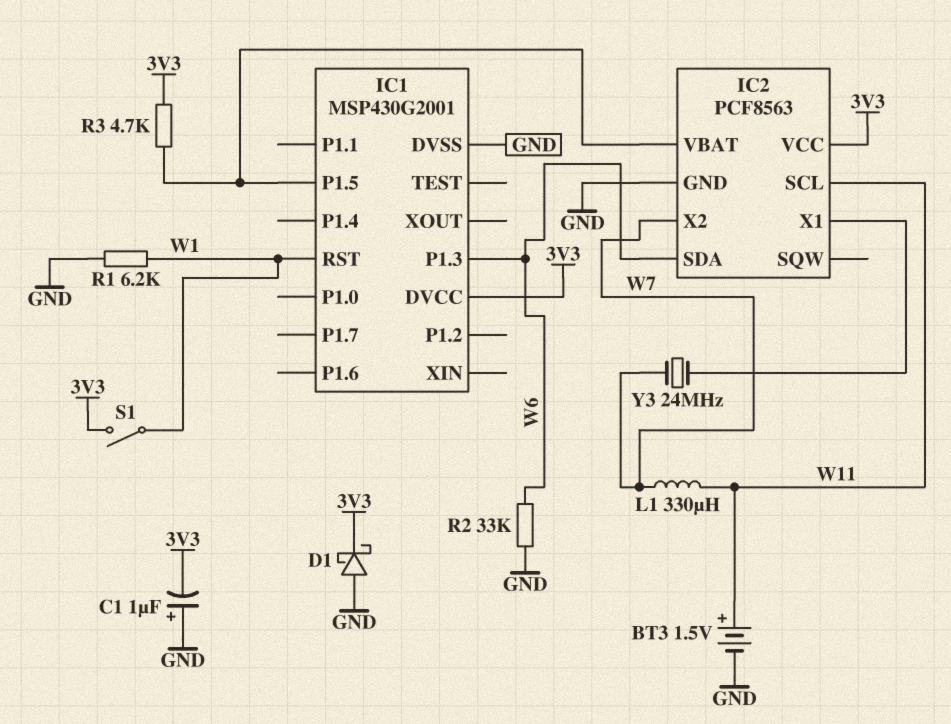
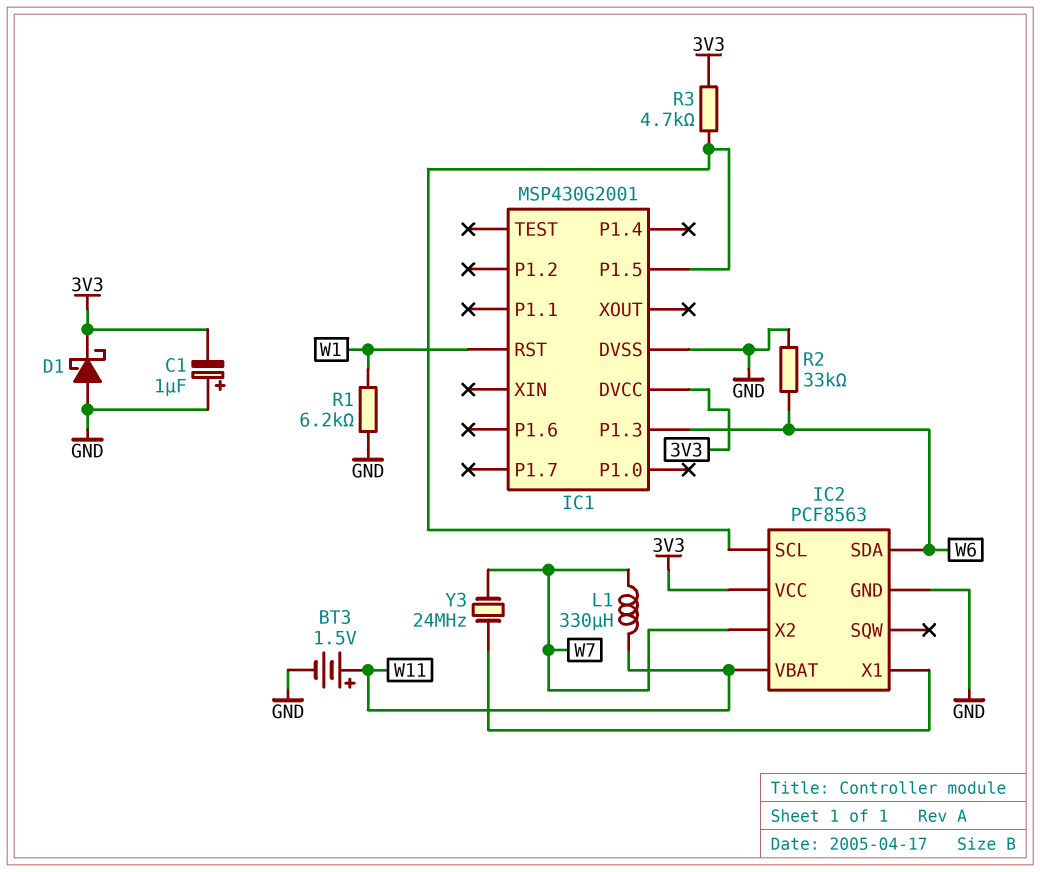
IC2 pin SCL: W11 -> IC1/P1.5
IC2 pin VBAT: IC1/P1.5 -> W11
S1: switch (3V3, W1) -> none

